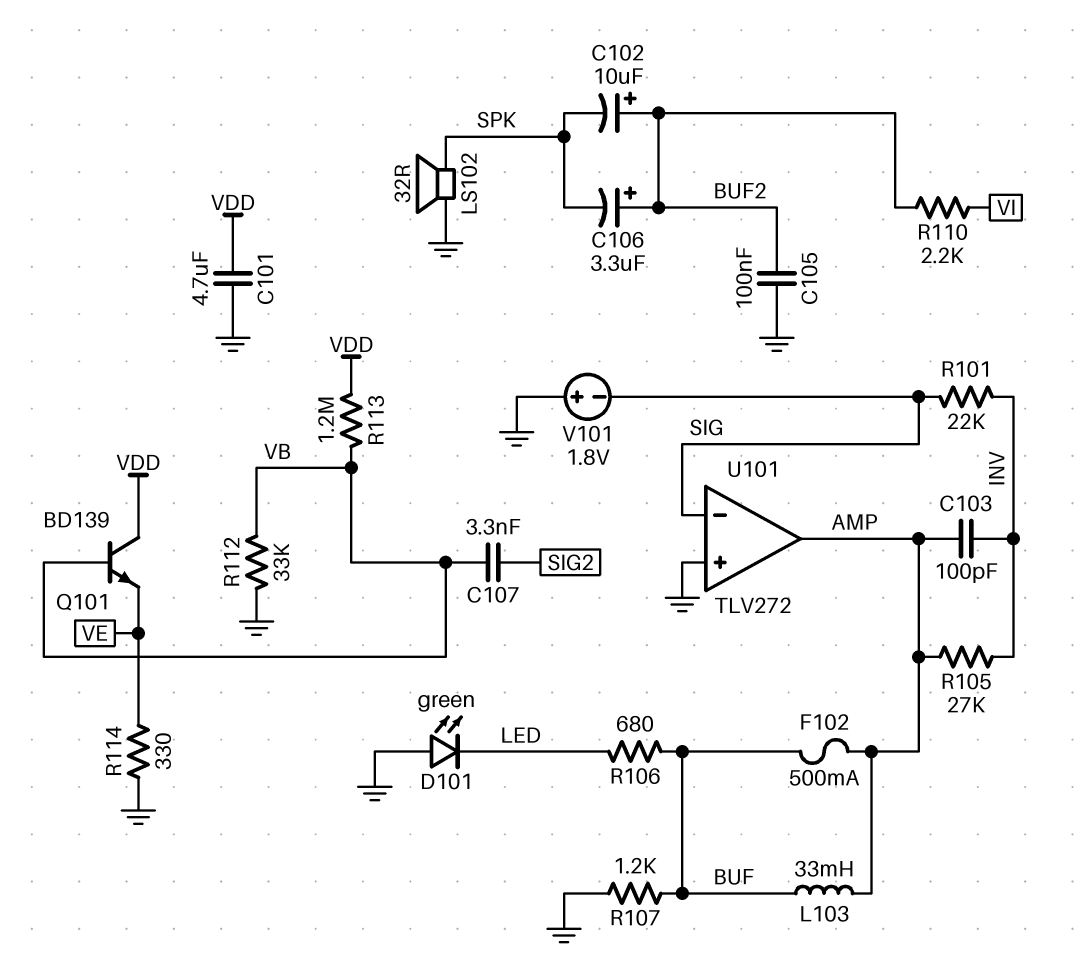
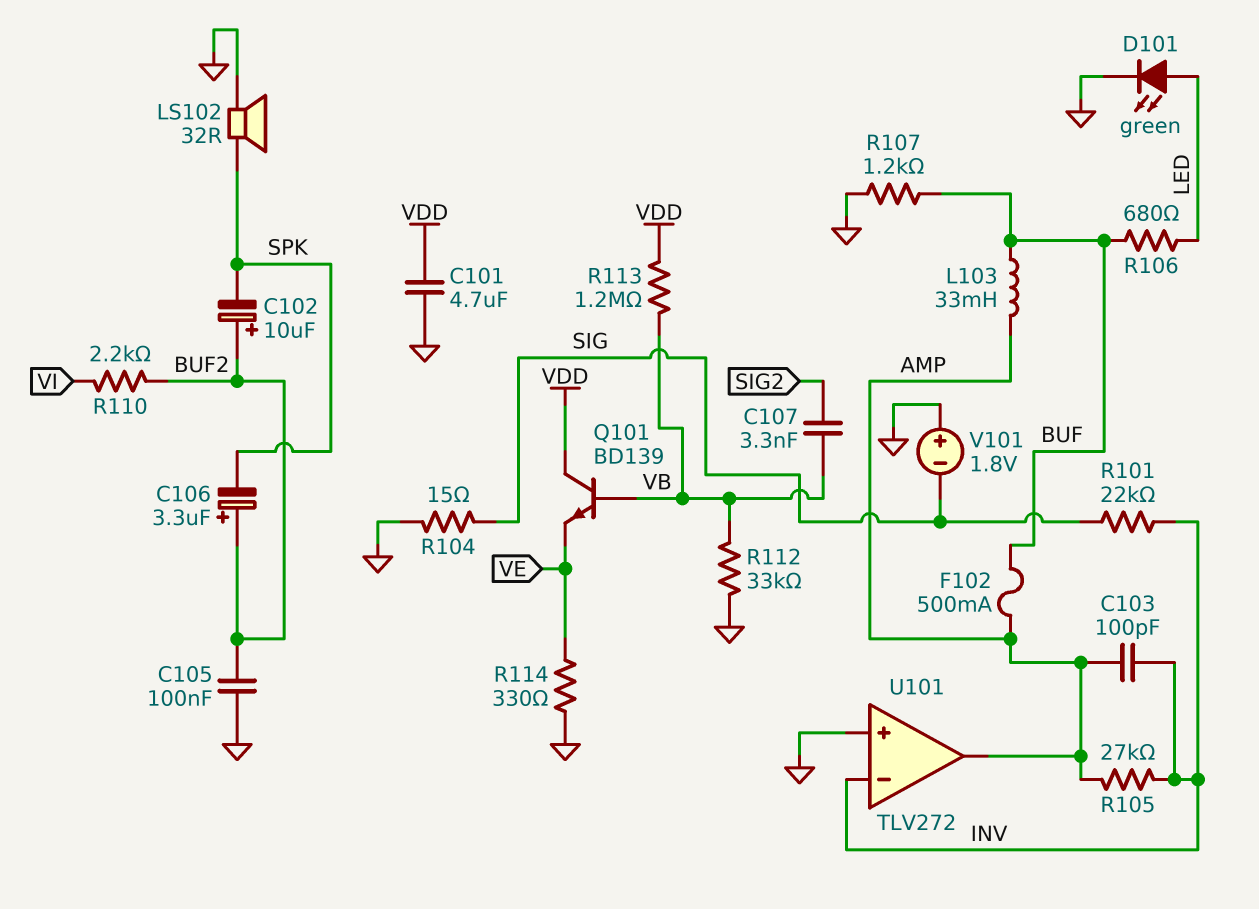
D101: LED green (A GND, K LED) -> LED green (A LED, K GND)
R104: none -> 15 (GND, SIG)
U101 pin in-: SIG -> INV

